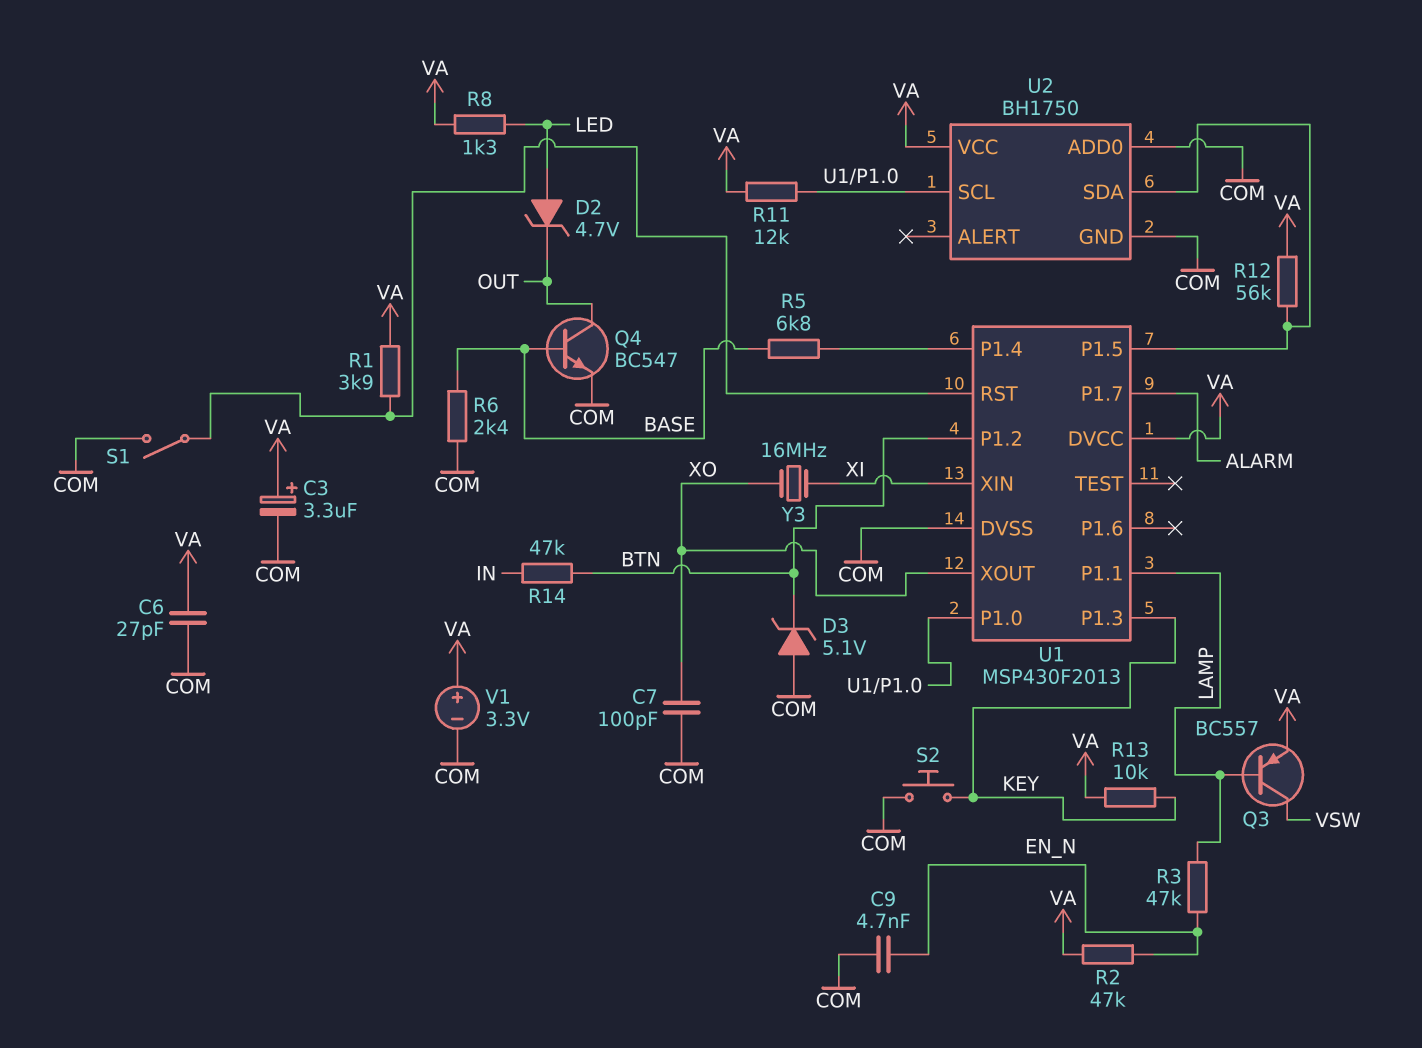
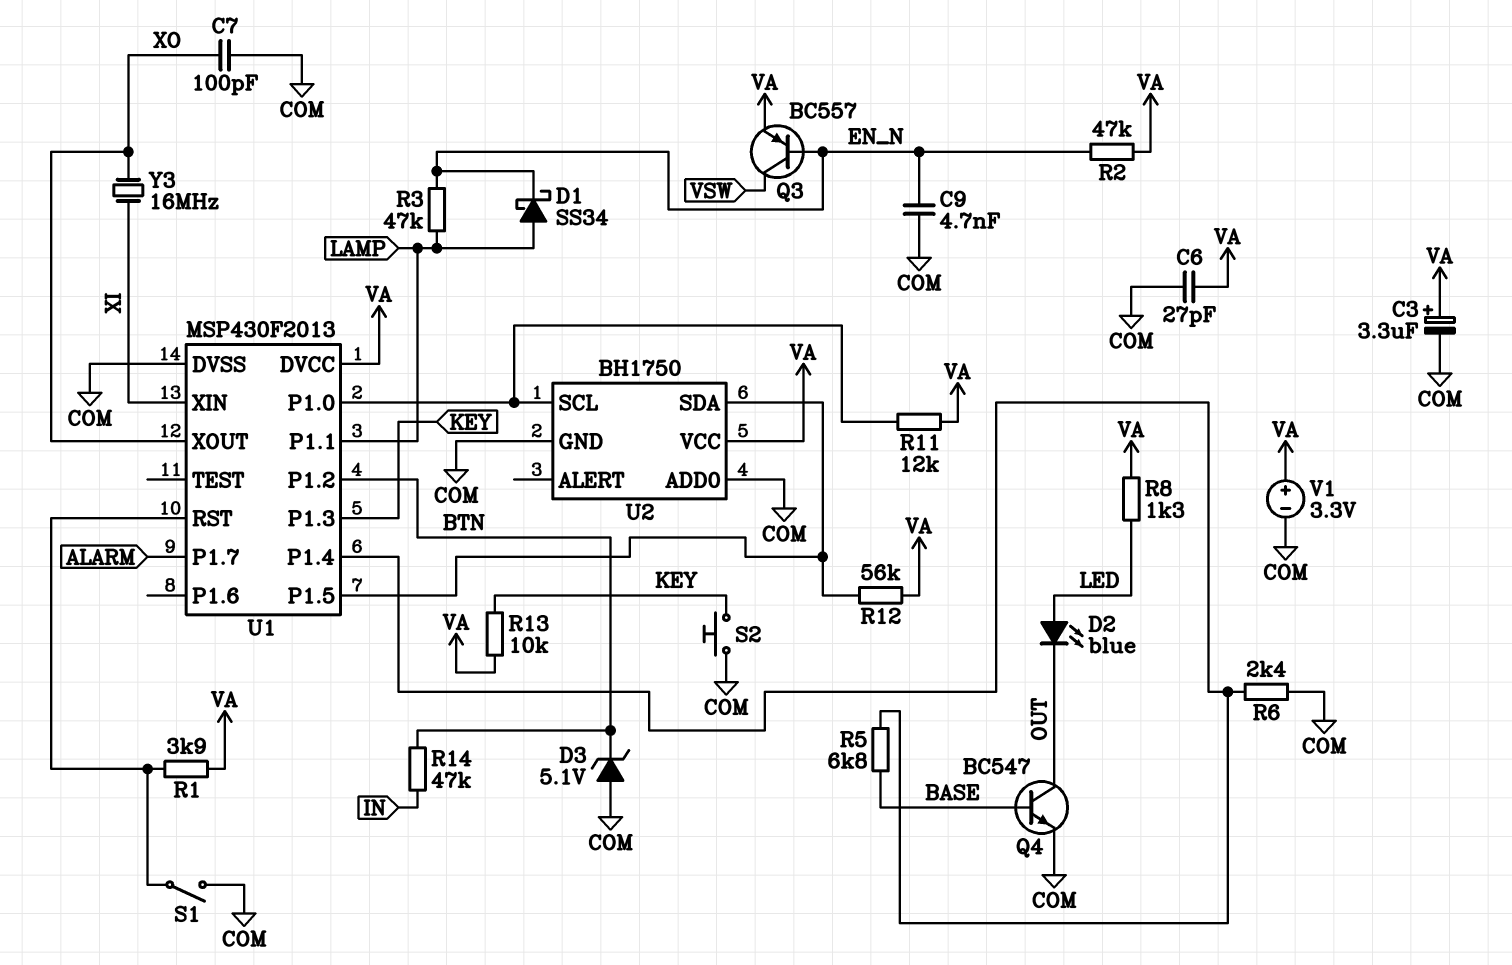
D1: none -> schottky SS34 (A LAMP, K EN_N)
D2: zener 4.7V (A LED, K OUT) -> LED blue (A LED, K OUT)
Q3: PNP BC557 (B LAMP, C VSW, E VA) -> PNP BC557 (B EN_N, C VSW, E VA)
R6: 2.4k (BASE, COM) -> 2.4k (COM, U1/P1.4)

